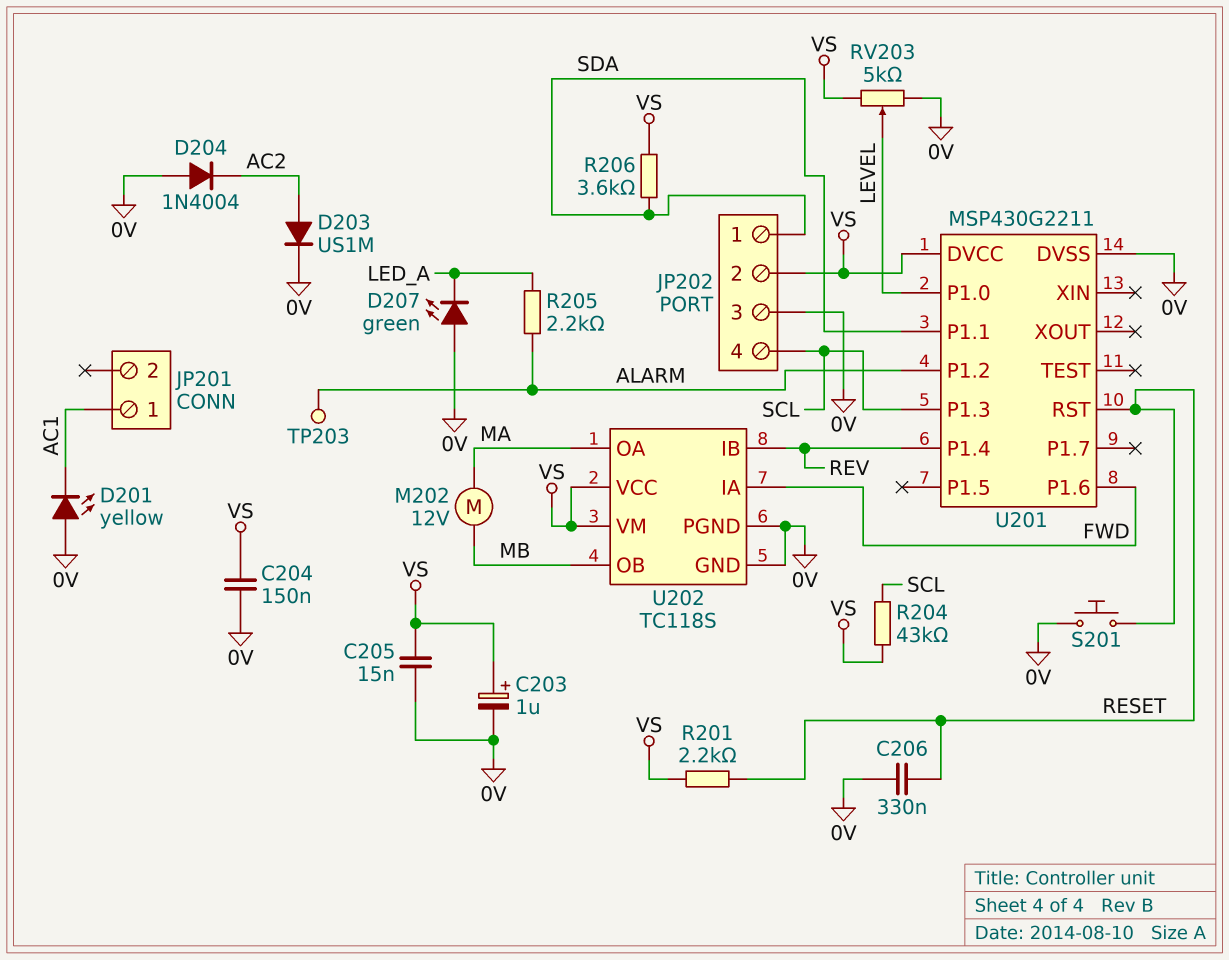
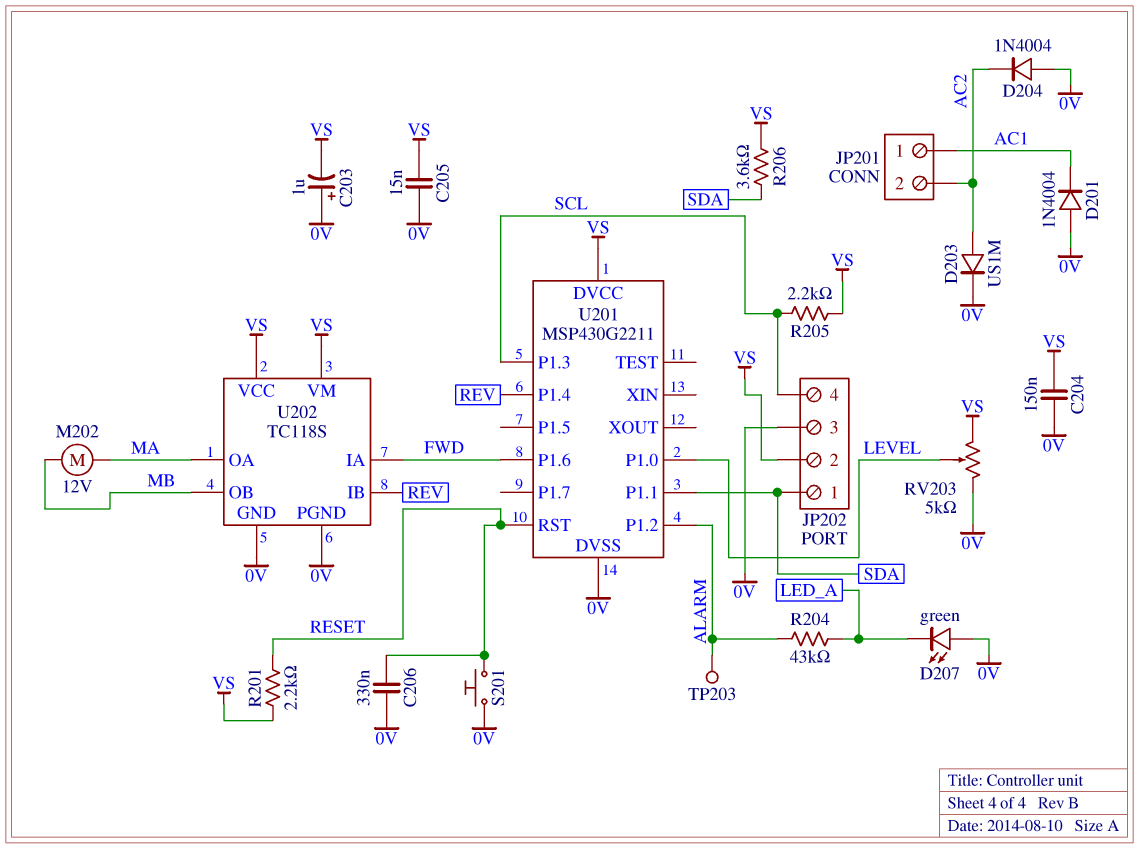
C203: 1uF (plus VS, minus 0V) -> 1uF (plus 0V, minus VS)
D201: LED yellow (A 0V, K AC1) -> diode 1N4004 (A 0V, K AC1)
JP201 pin 2: none -> AC2
R204: 43k (SCL, VS) -> 43k (ALARM, LED_A)
R205: 2.2k (ALARM, LED_A) -> 2.2k (SCL, VS)

